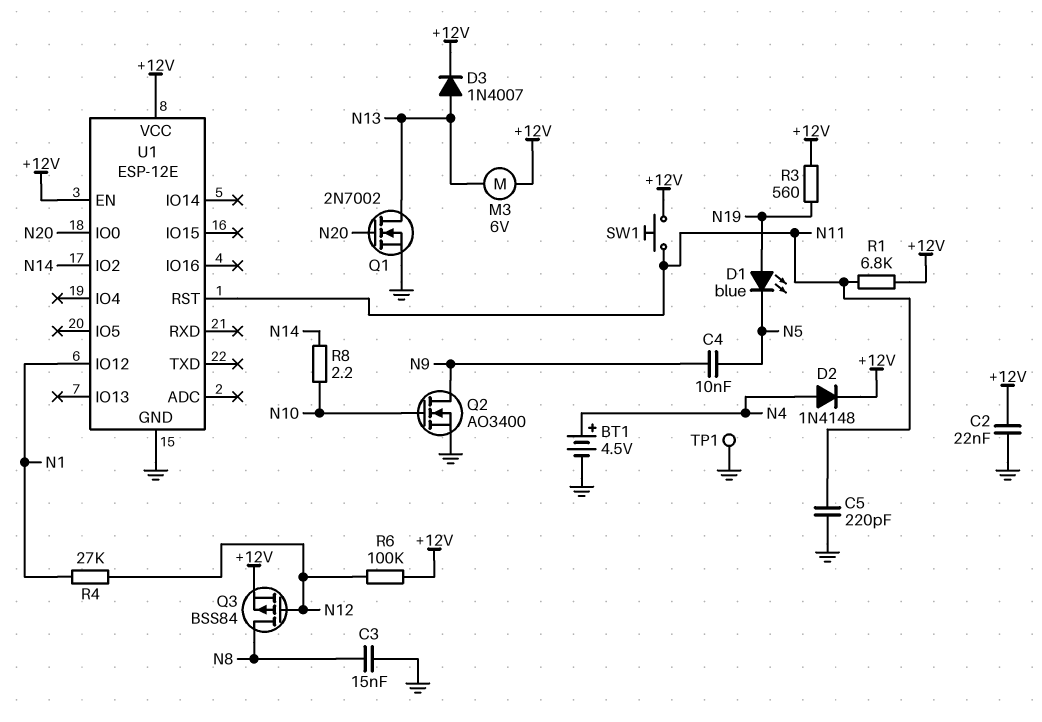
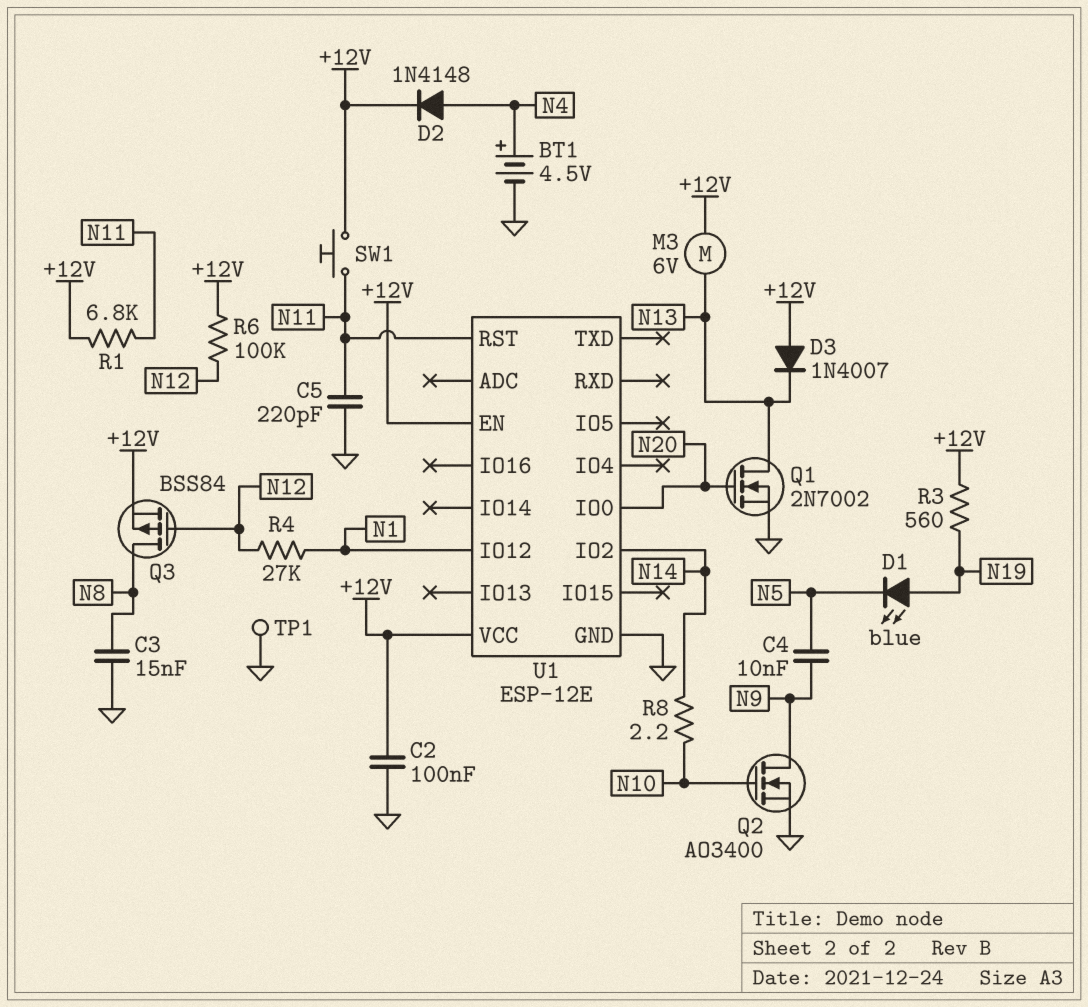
C2: 22nF (+12V, GND) -> 100nF (+12V, GND)
D3: diode 1N4007 (A N13, K +12V) -> diode 1N4007 (A +12V, K N13)

